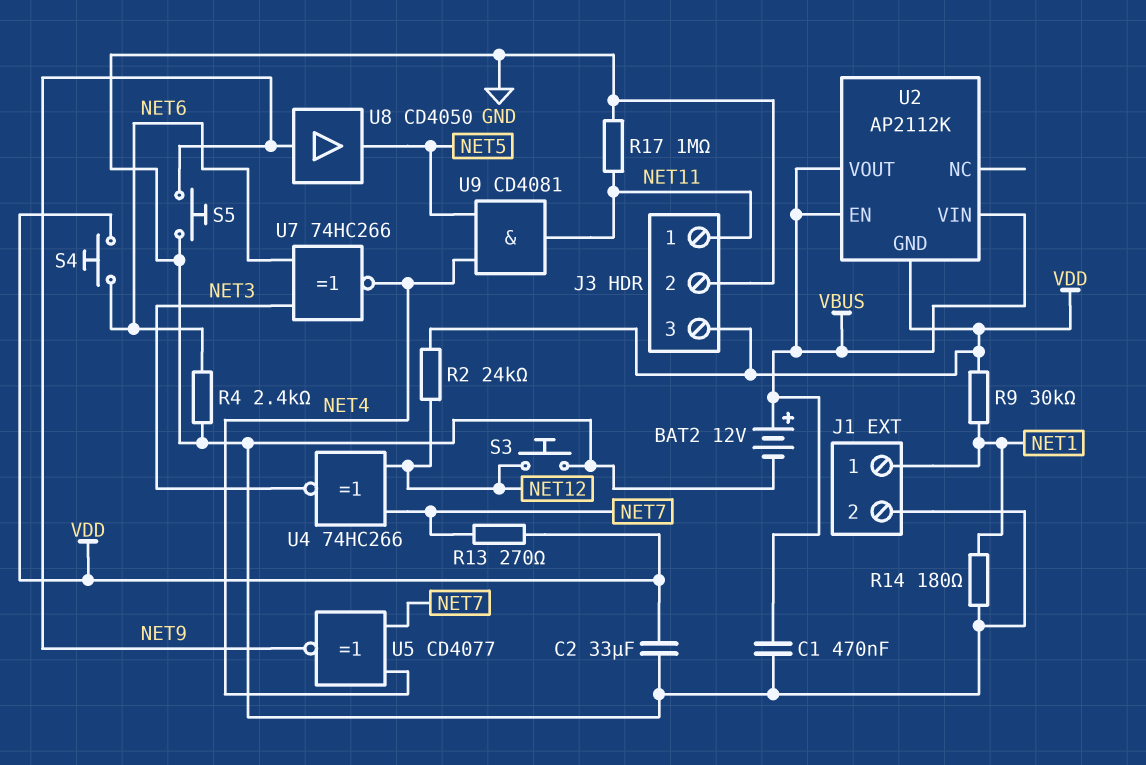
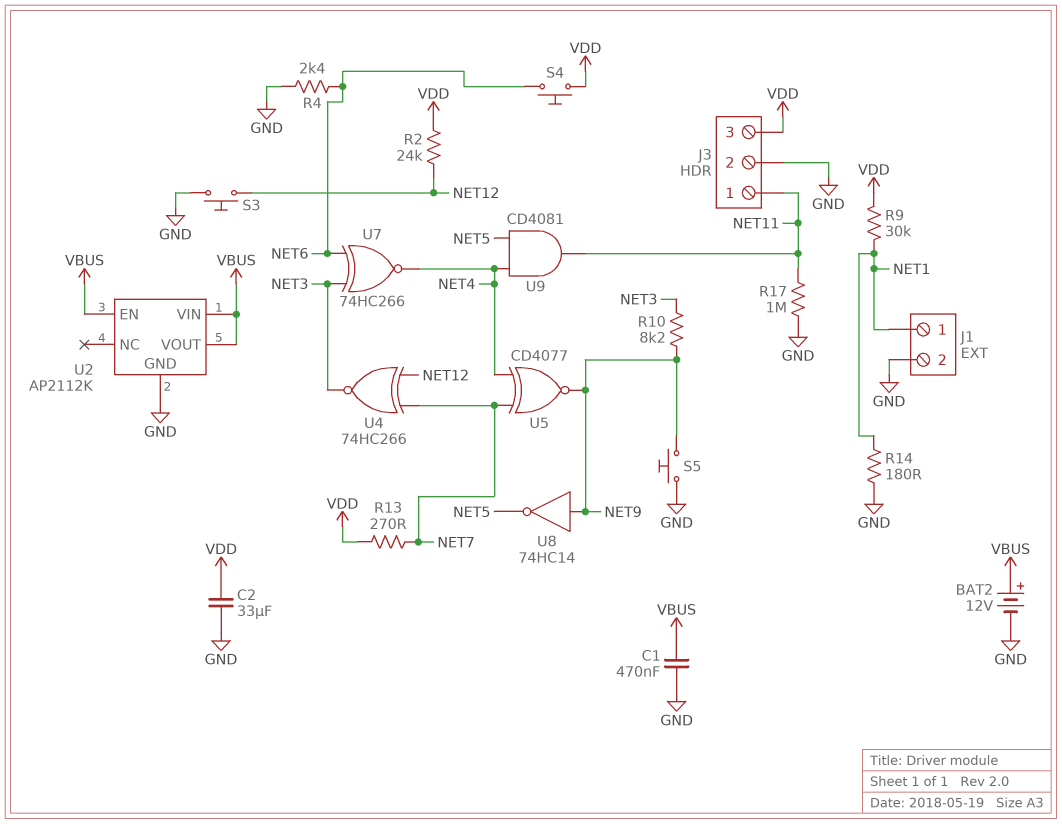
R10: none -> 8.2k (NET3, NET9)
U2 pin GND: VDD -> GND
U8: buffer CD4050 (in NET9, out NET5) -> NOT 74HC14 (in NET9, out NET5)

